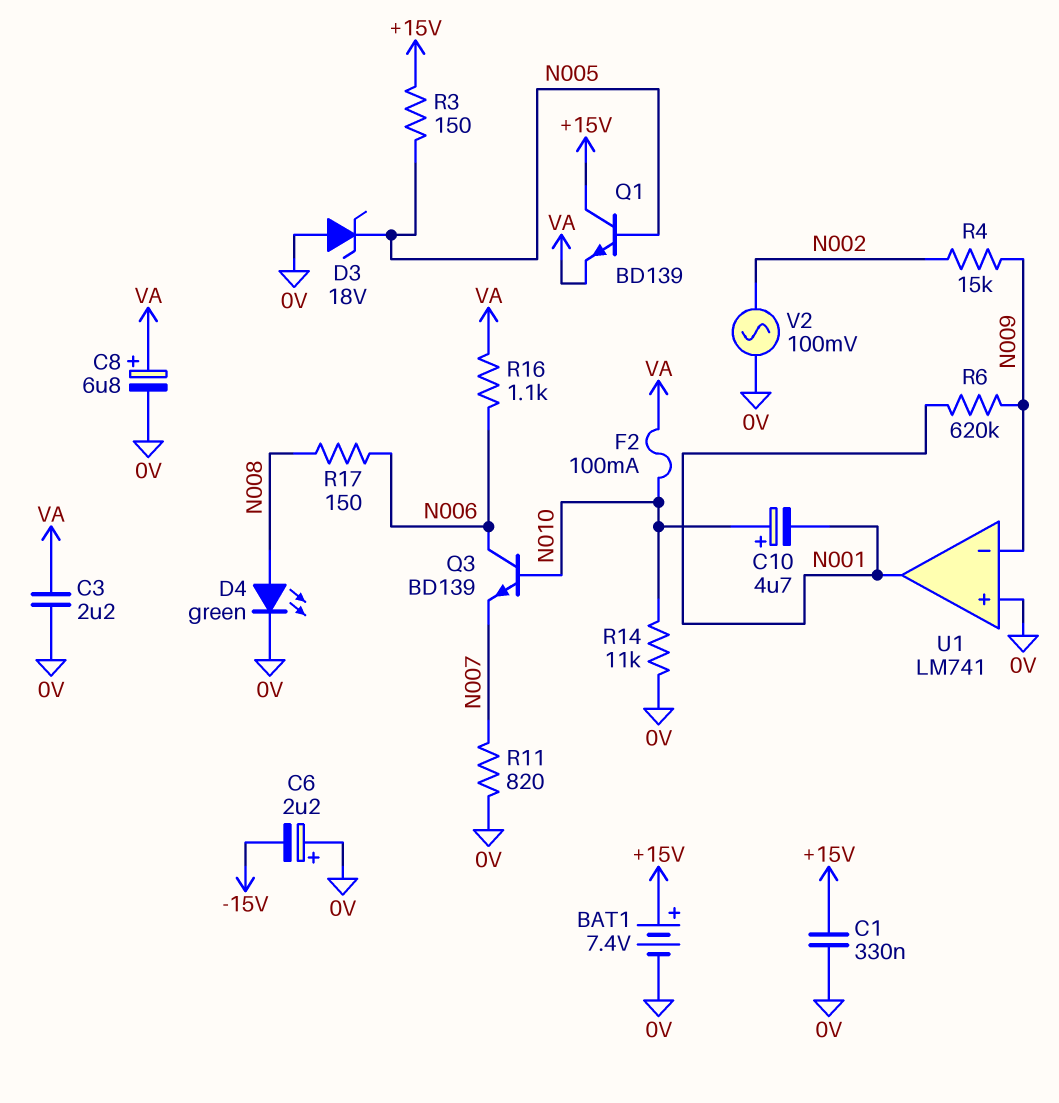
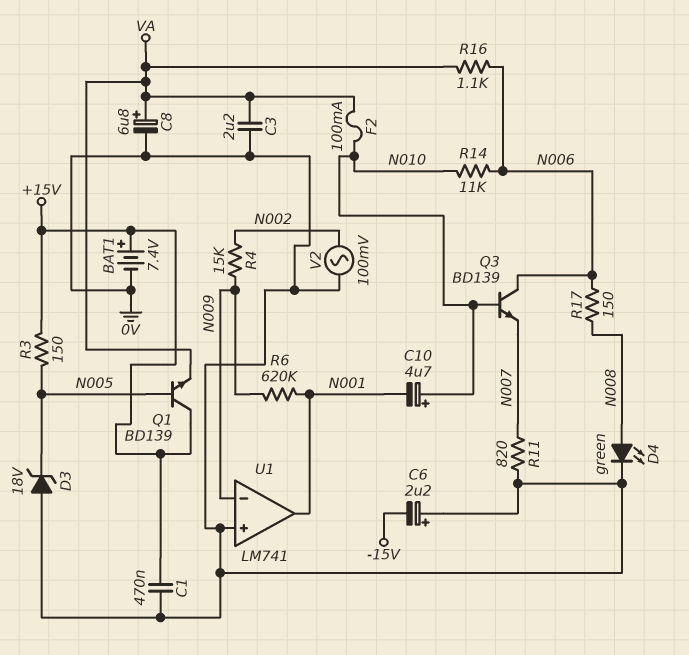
C1: 330nF (+15V, 0V) -> 470nF (+15V, 0V)
R14: 11k (0V, N010) -> 11k (N006, N010)

